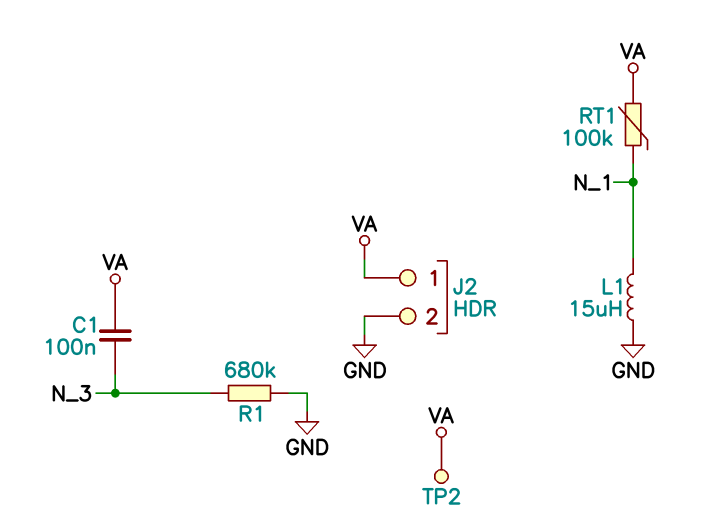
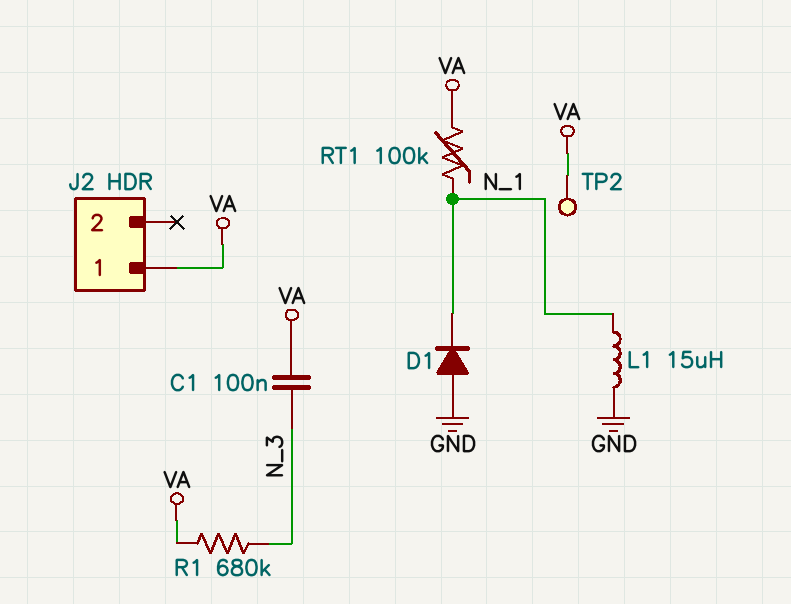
D1: none -> diode (A GND, K N_1)
J2 pin 2: GND -> none
R1: 680k (GND, N_3) -> 680k (N_3, VA)

